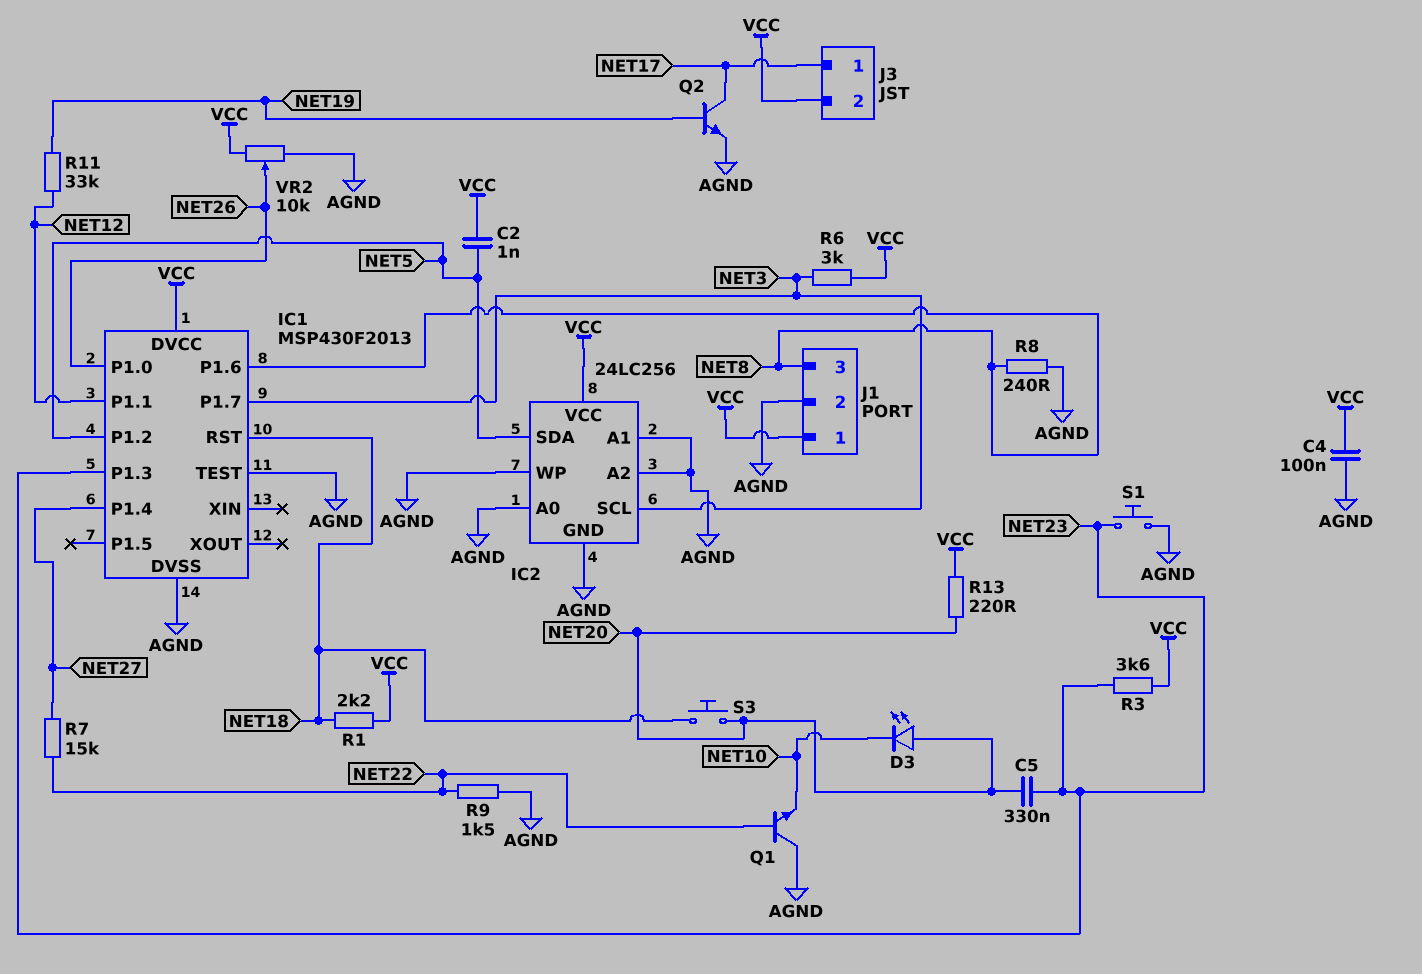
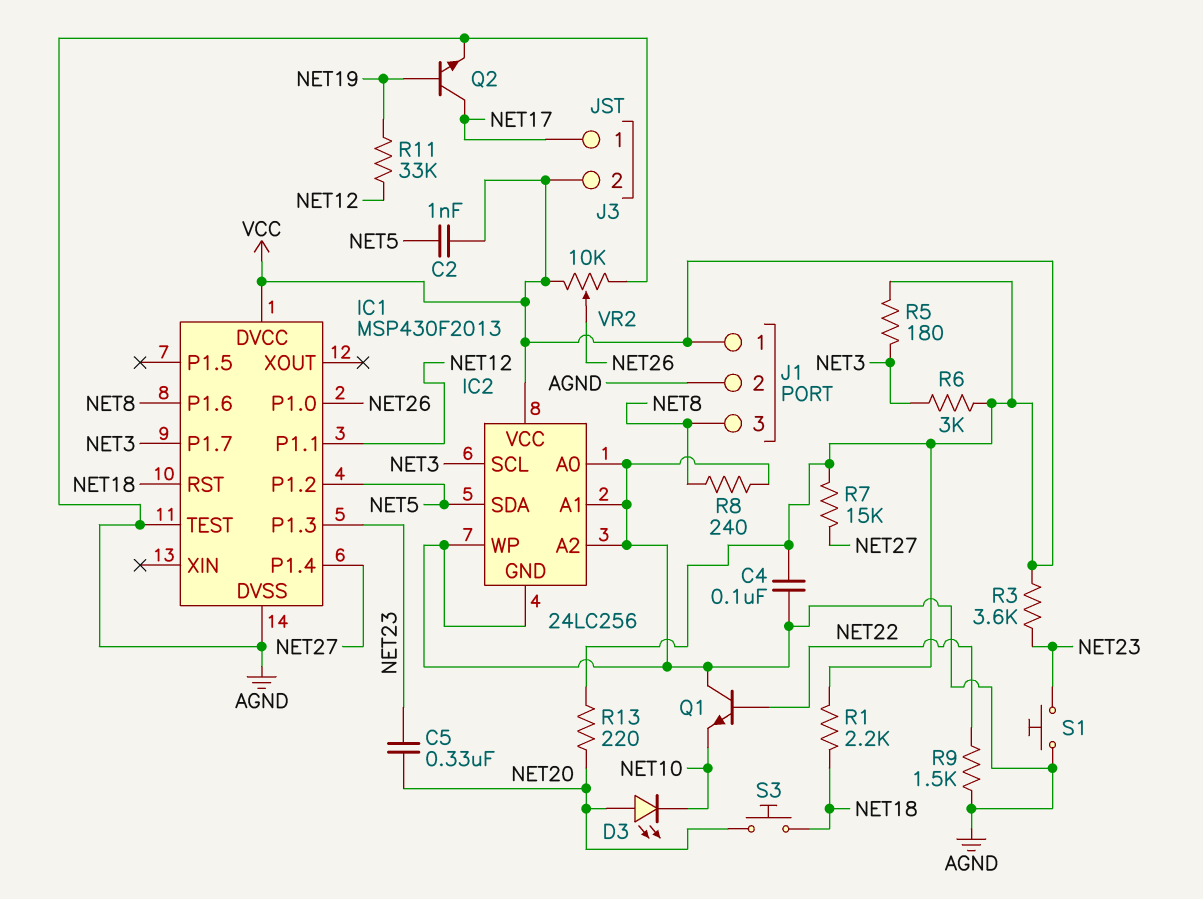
R5: none -> 180 (NET3, VCC)
R7: 15k (NET22, NET27) -> 15k (NET27, VCC)

